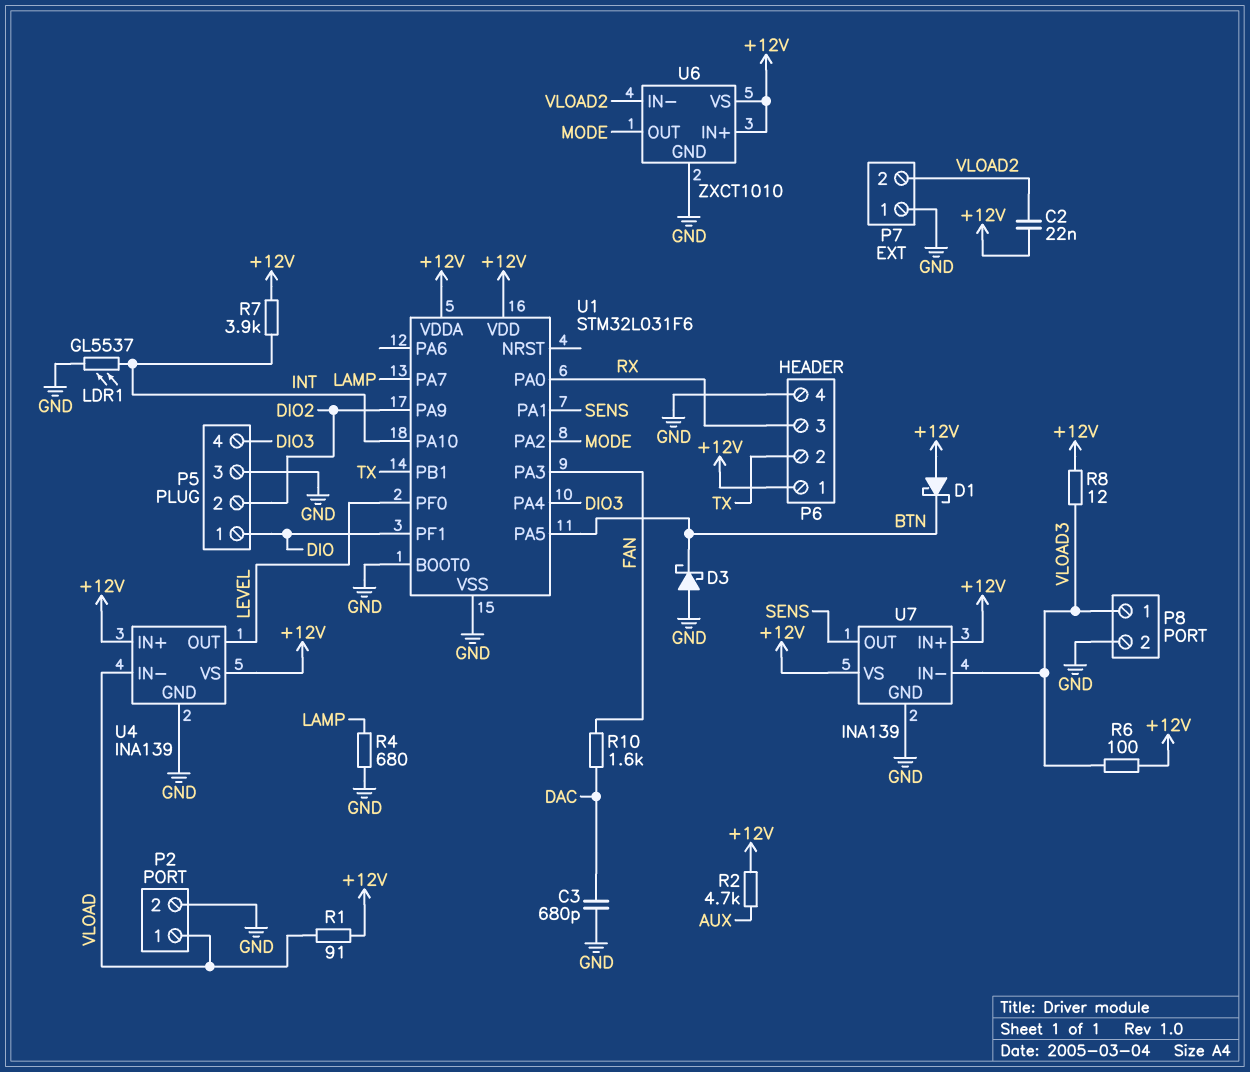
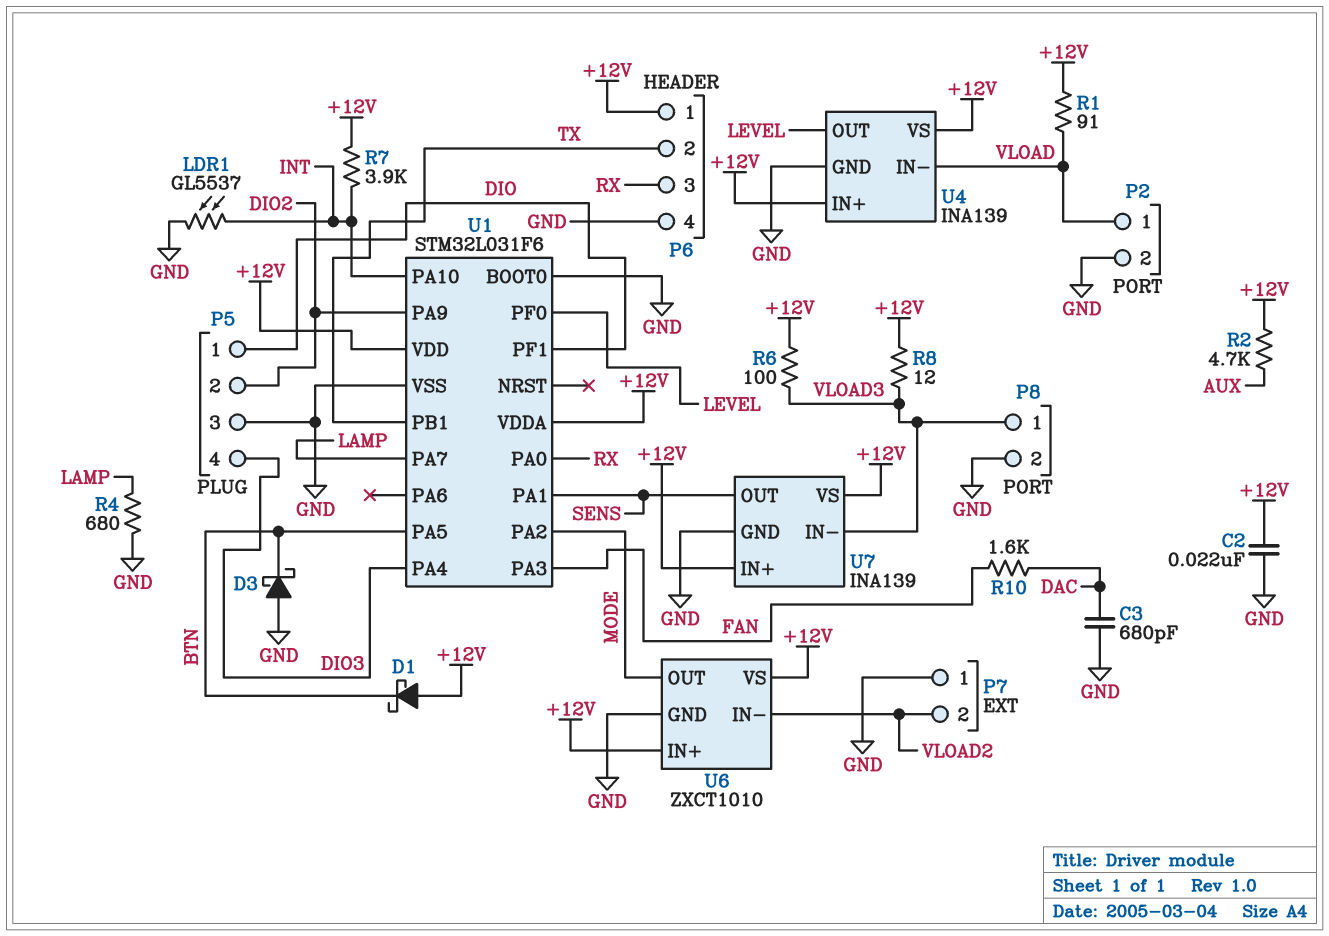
C2: 22nF (+12V, VLOAD2) -> 22nF (+12V, GND)

